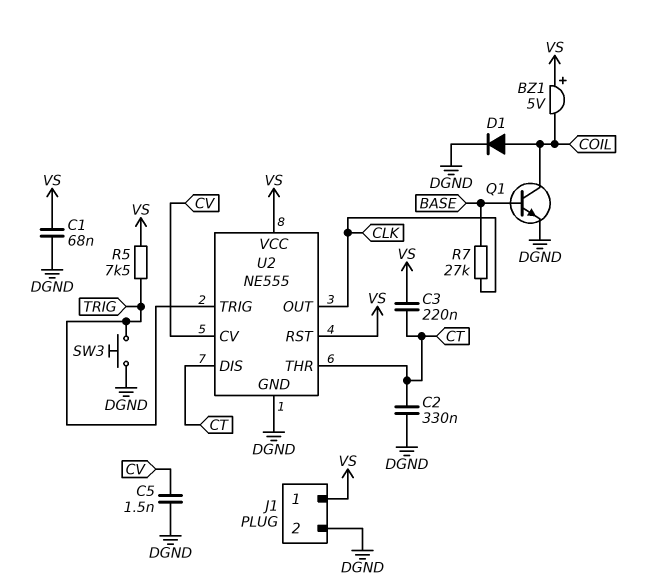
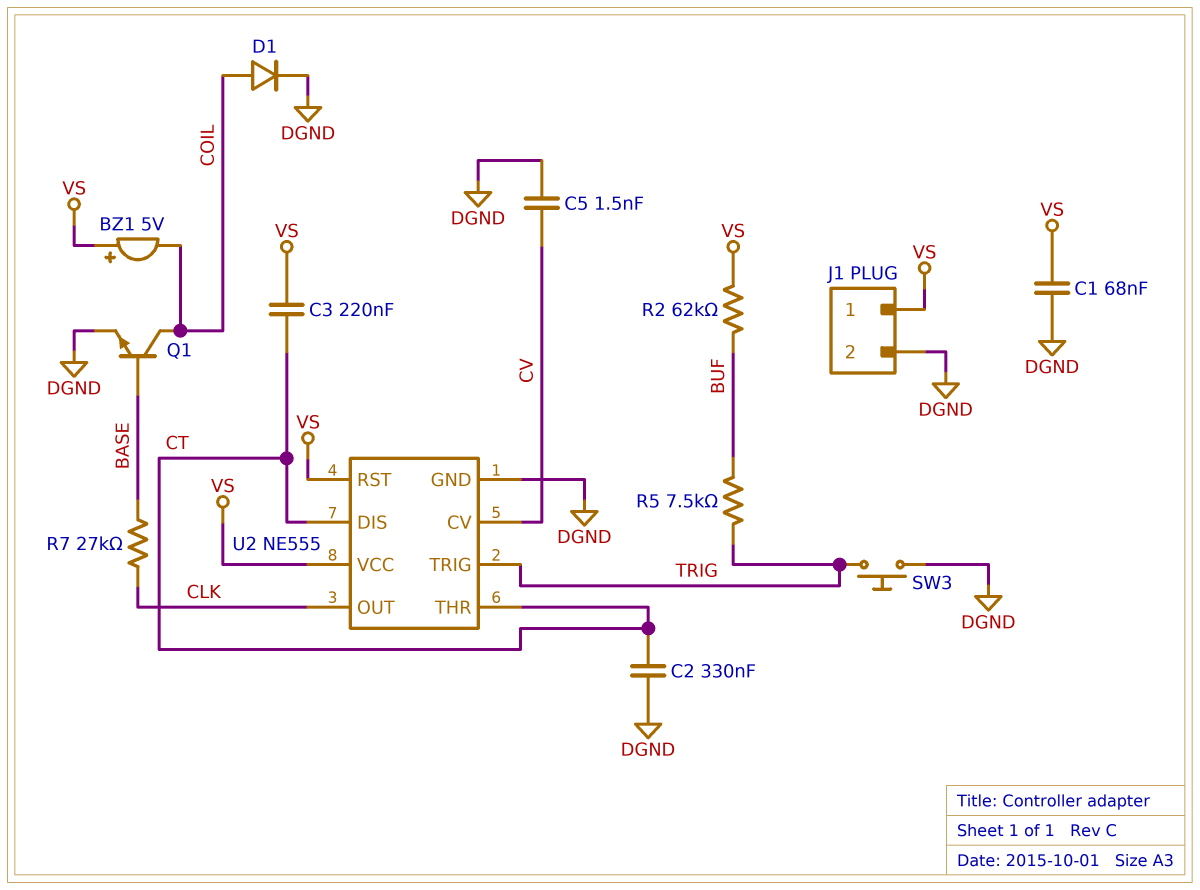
R2: none -> 62k (BUF, VS)
R5: 7.5k (TRIG, VS) -> 7.5k (BUF, TRIG)

